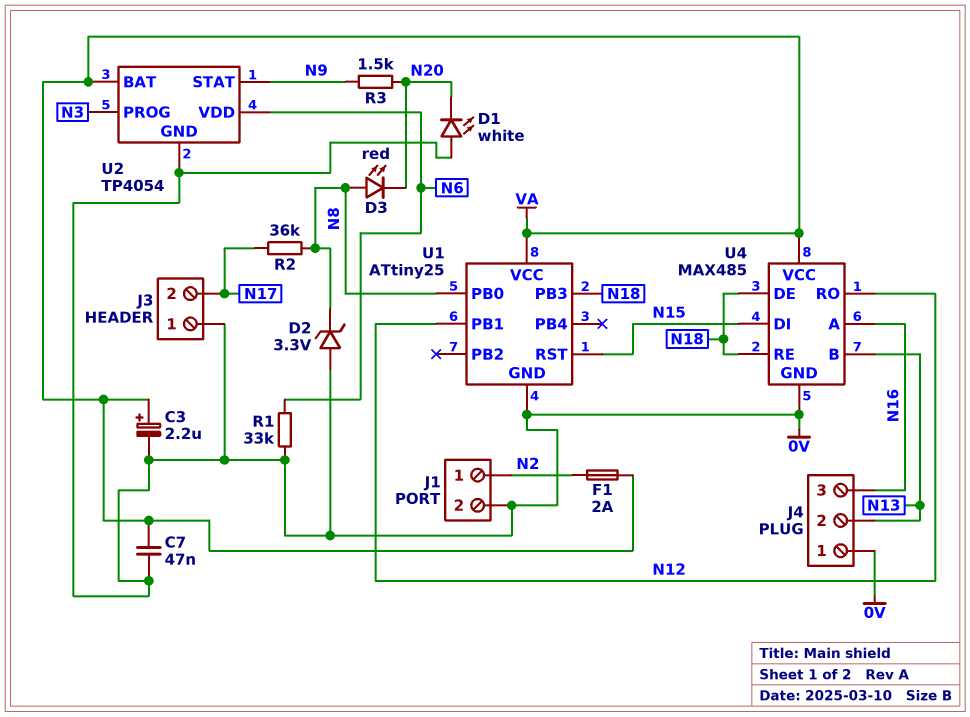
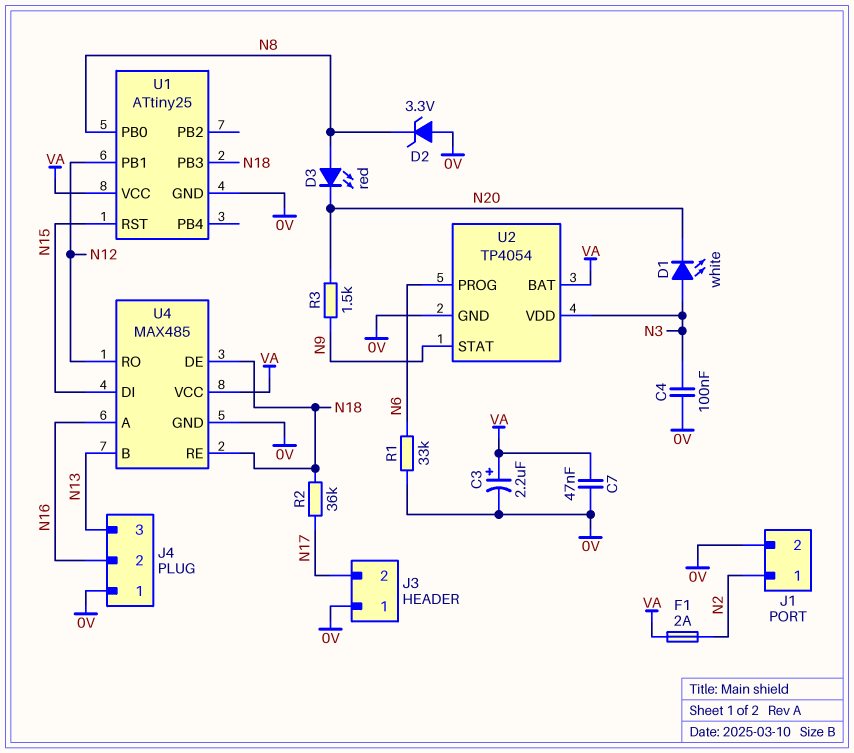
C4: none -> 100nF (0V, N3)
D1: LED white (A 0V, K N20) -> LED white (A N3, K N20)
J4 pin 2: N13 -> N16
J4 pin 3: N16 -> N13
R2: 36k (N8, N17) -> 36k (N17, N18)
U2 pin PROG: N3 -> N6
U2 pin VDD: N6 -> N3

